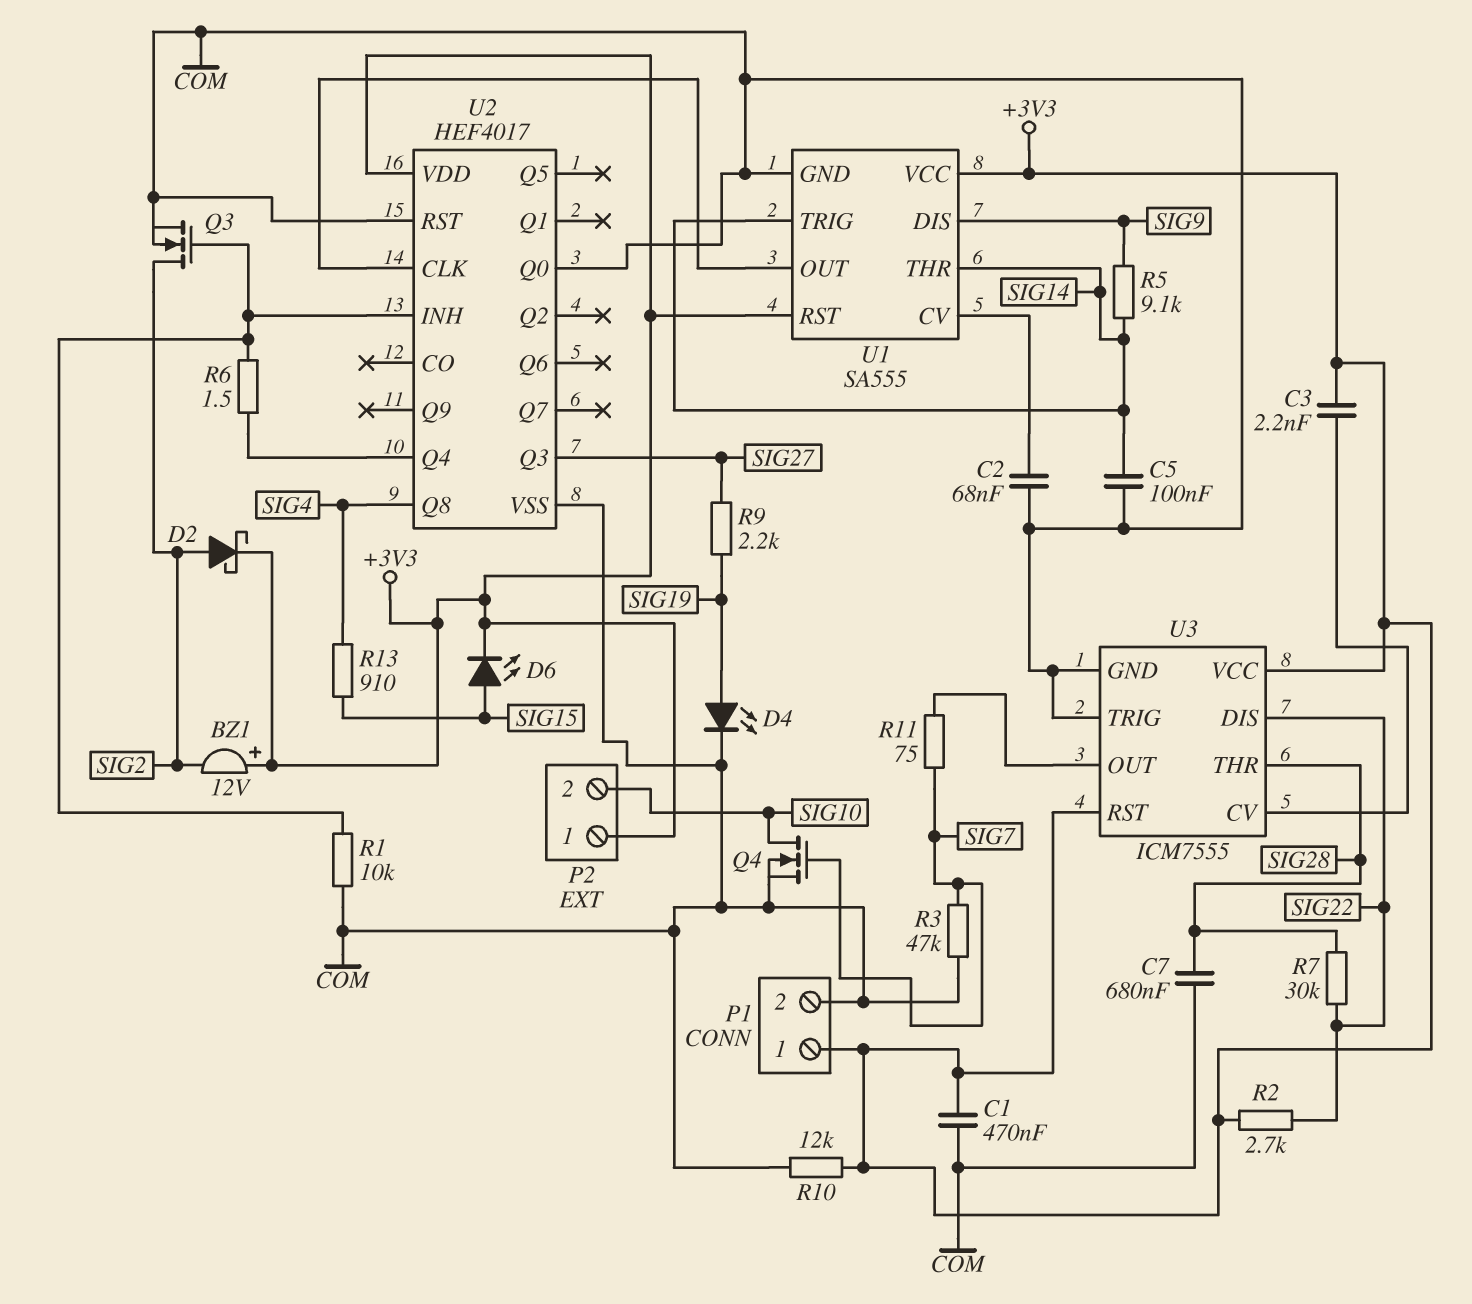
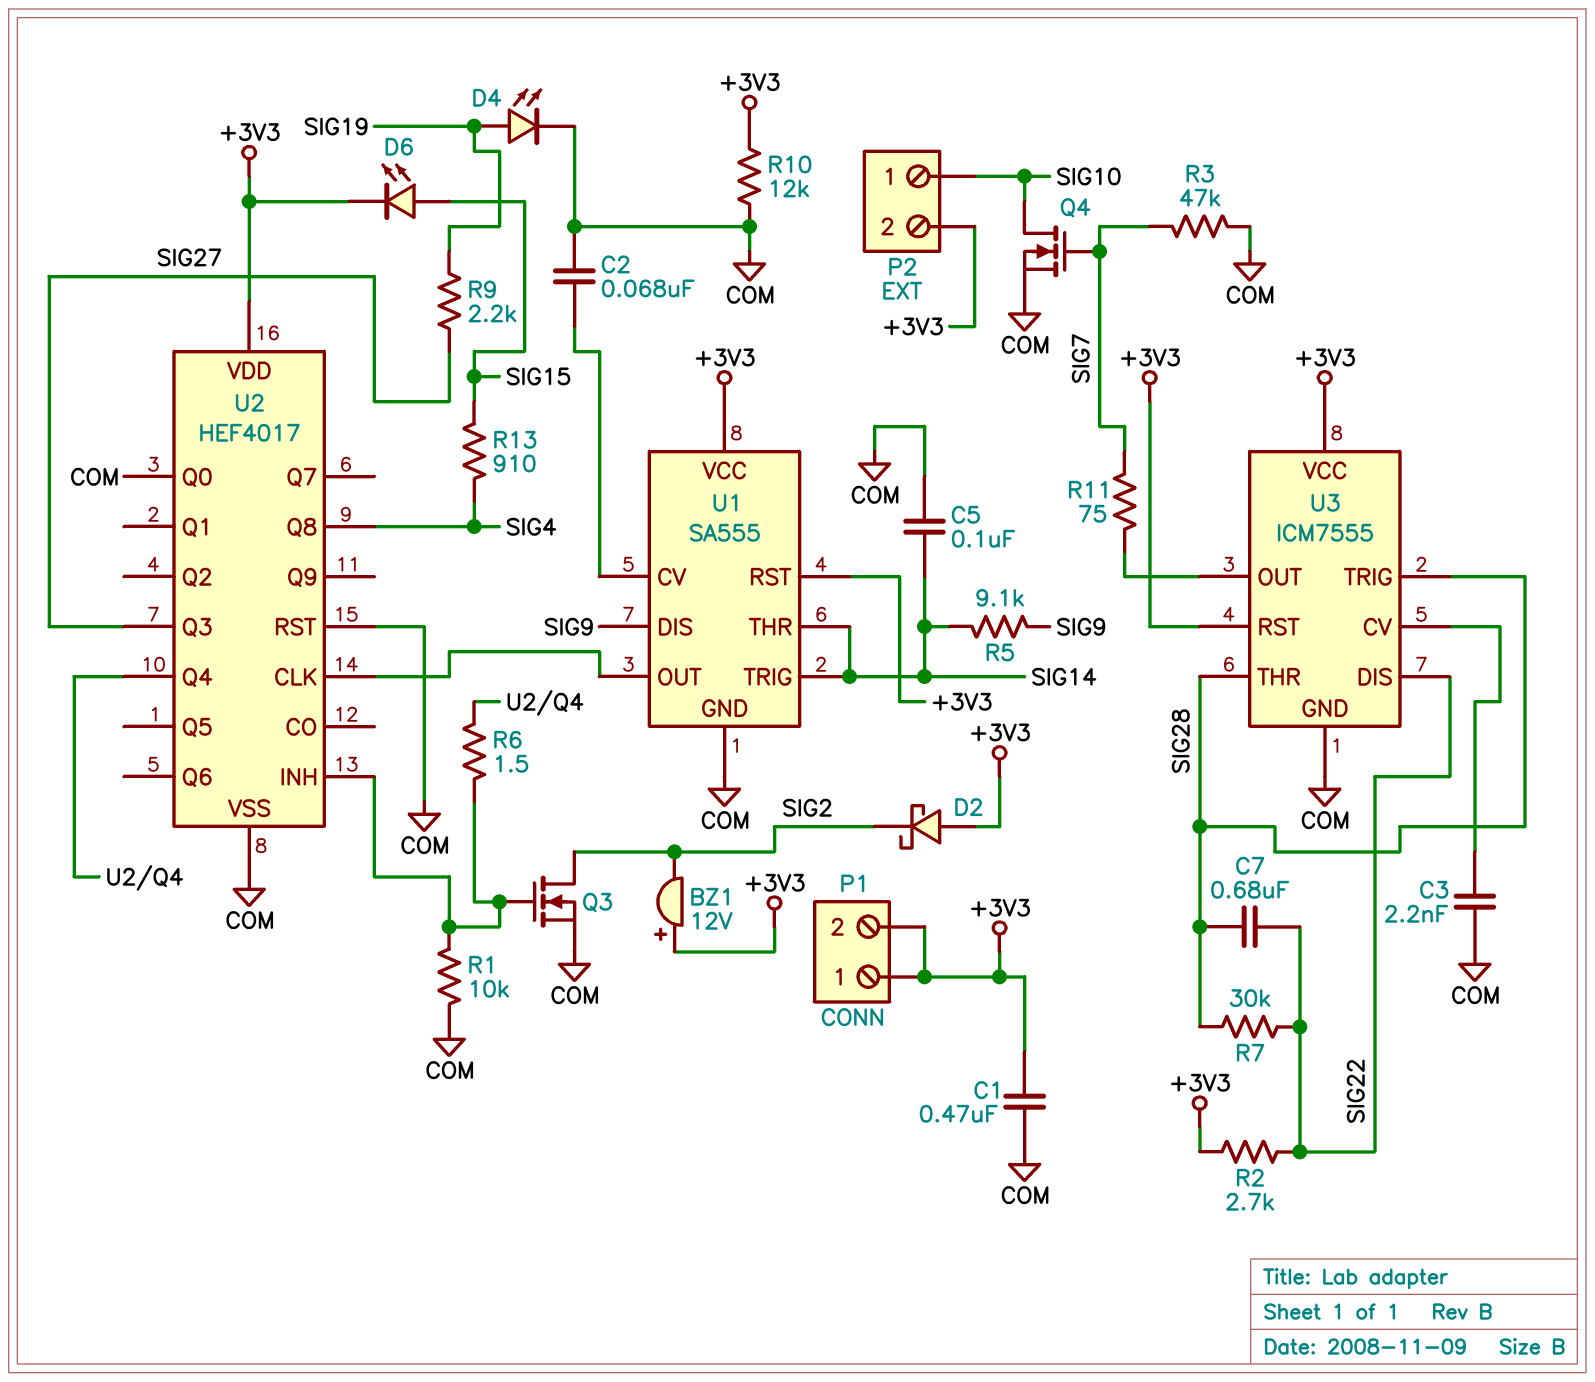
C3: 2.2nF (+3V3, U3/CV) -> 2.2nF (COM, U3/CV)
C7: 680nF (COM, SIG28) -> 680nF (SIG22, SIG28)
D2: schottky (A SIG2, K +3V3) -> schottky (A +3V3, K SIG2)
P1 pin 2: COM -> +3V3
P2 pin 1: +3V3 -> SIG10
P2 pin 2: SIG10 -> +3V3
U3 pin TRIG: COM -> SIG28

